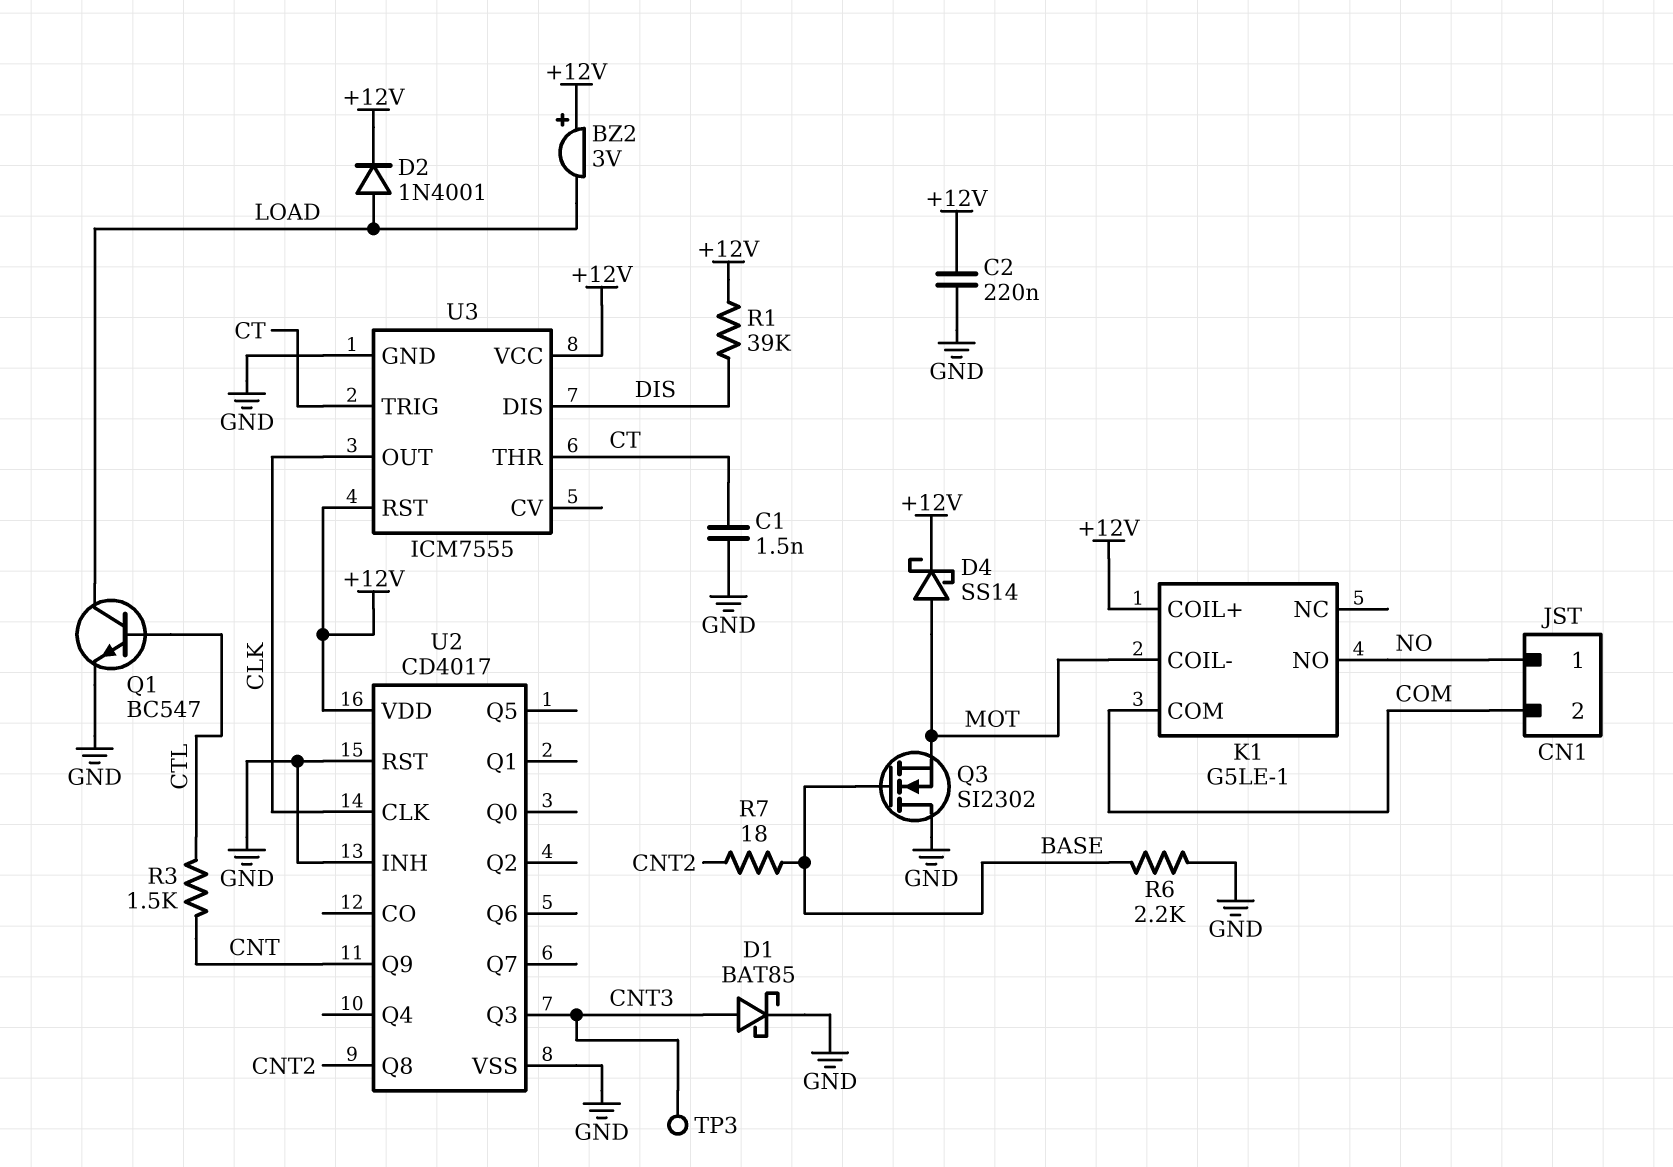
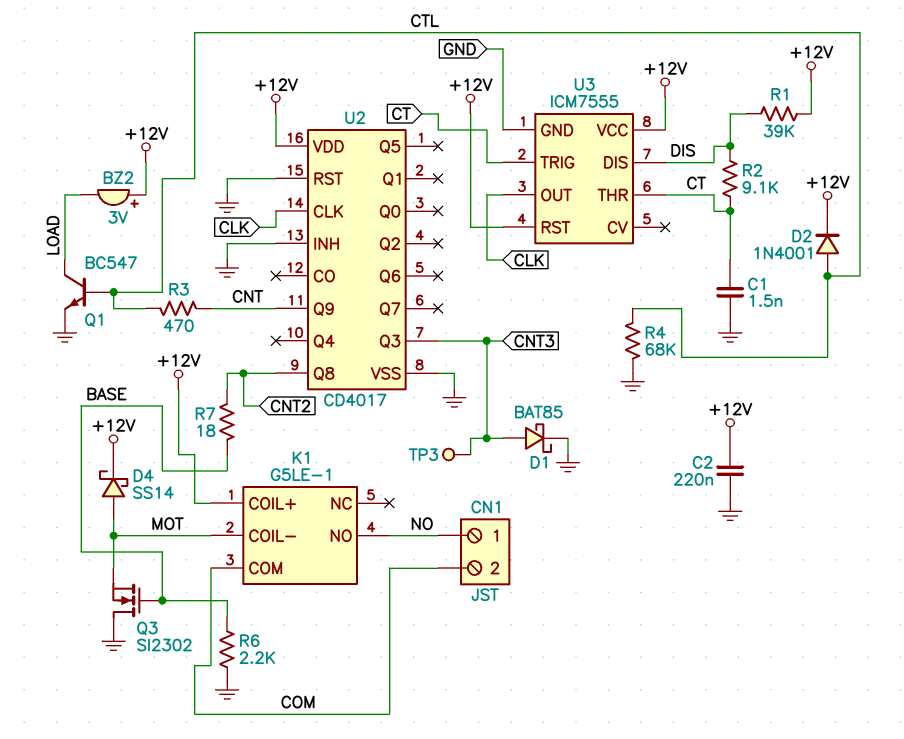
D2: diode 1N4001 (A LOAD, K +12V) -> diode 1N4001 (A CTL, K +12V)
R2: none -> 9.1k (CT, DIS)
R3: 1.5k (CNT, CTL) -> 470 (CNT, CTL)
R4: none -> 68k (CTL, GND)

